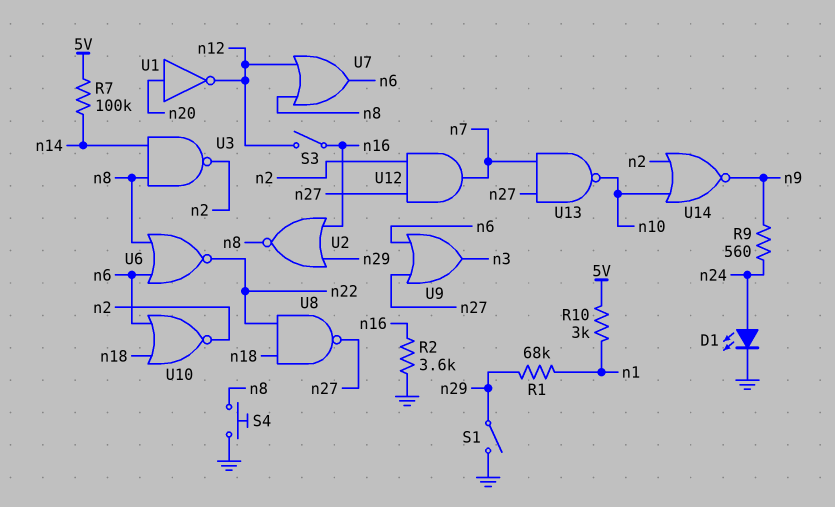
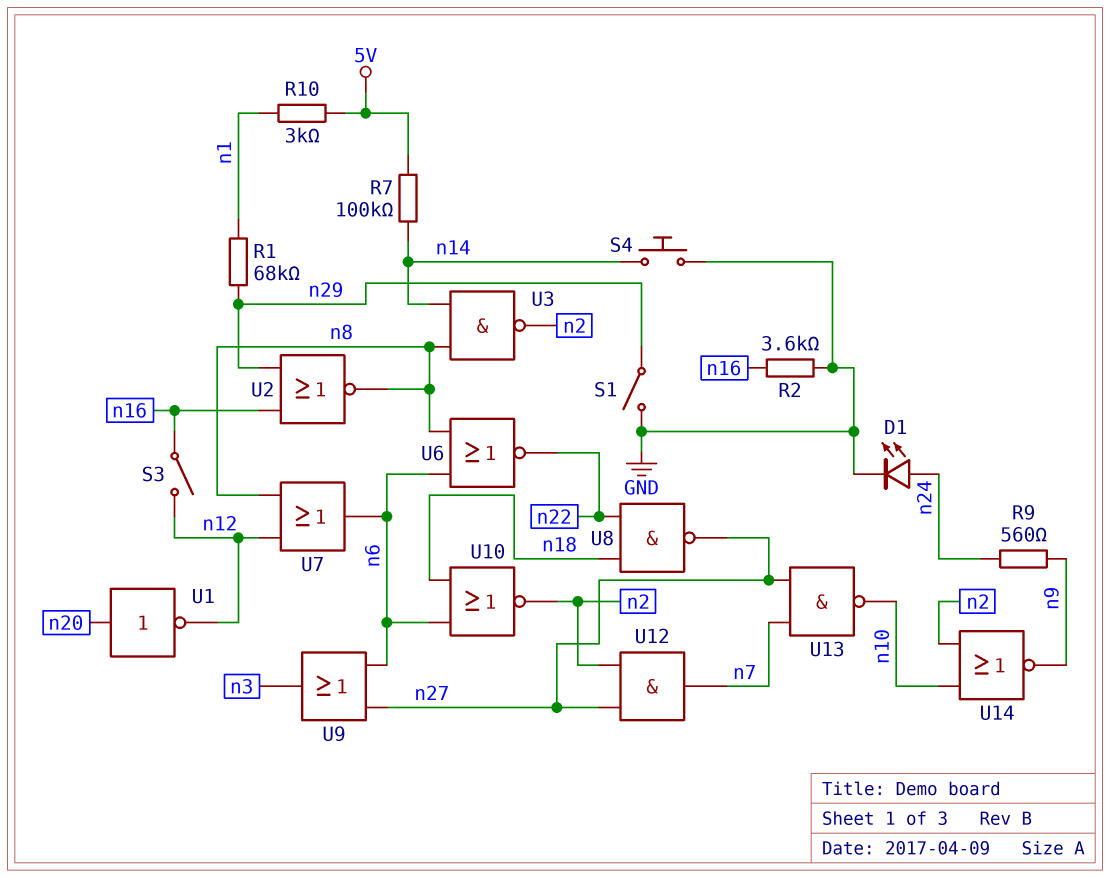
S4: button (GND, n8) -> button (GND, n14)

